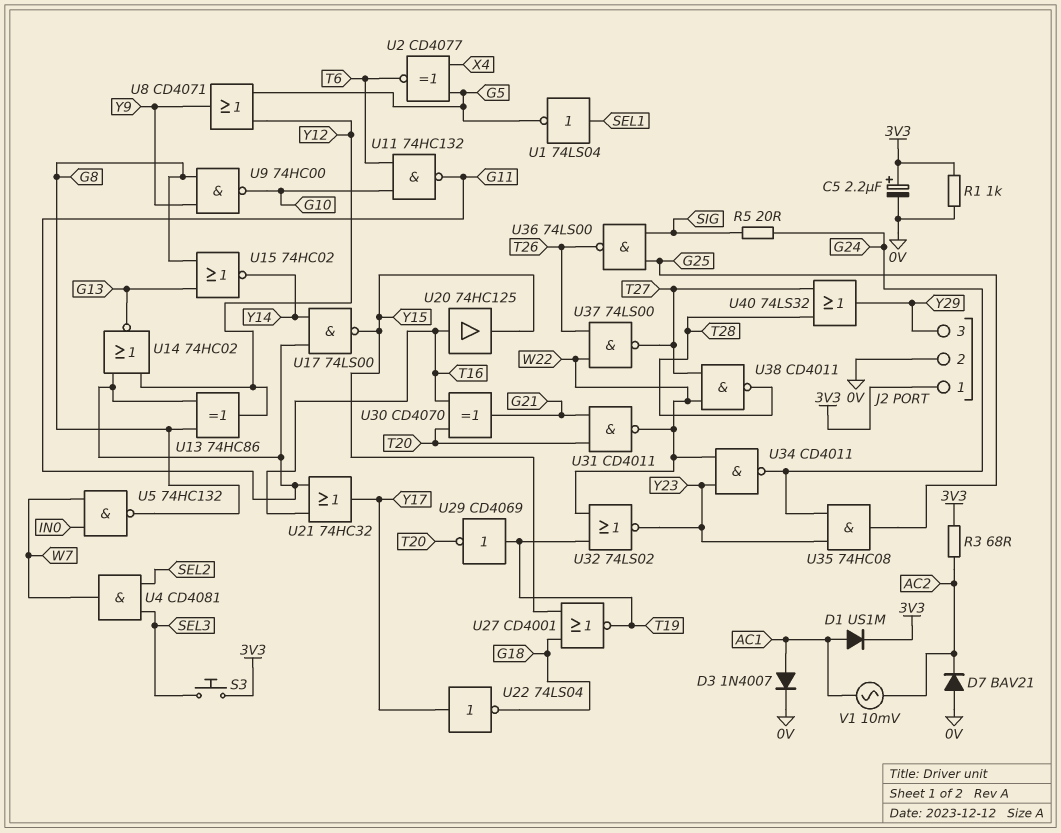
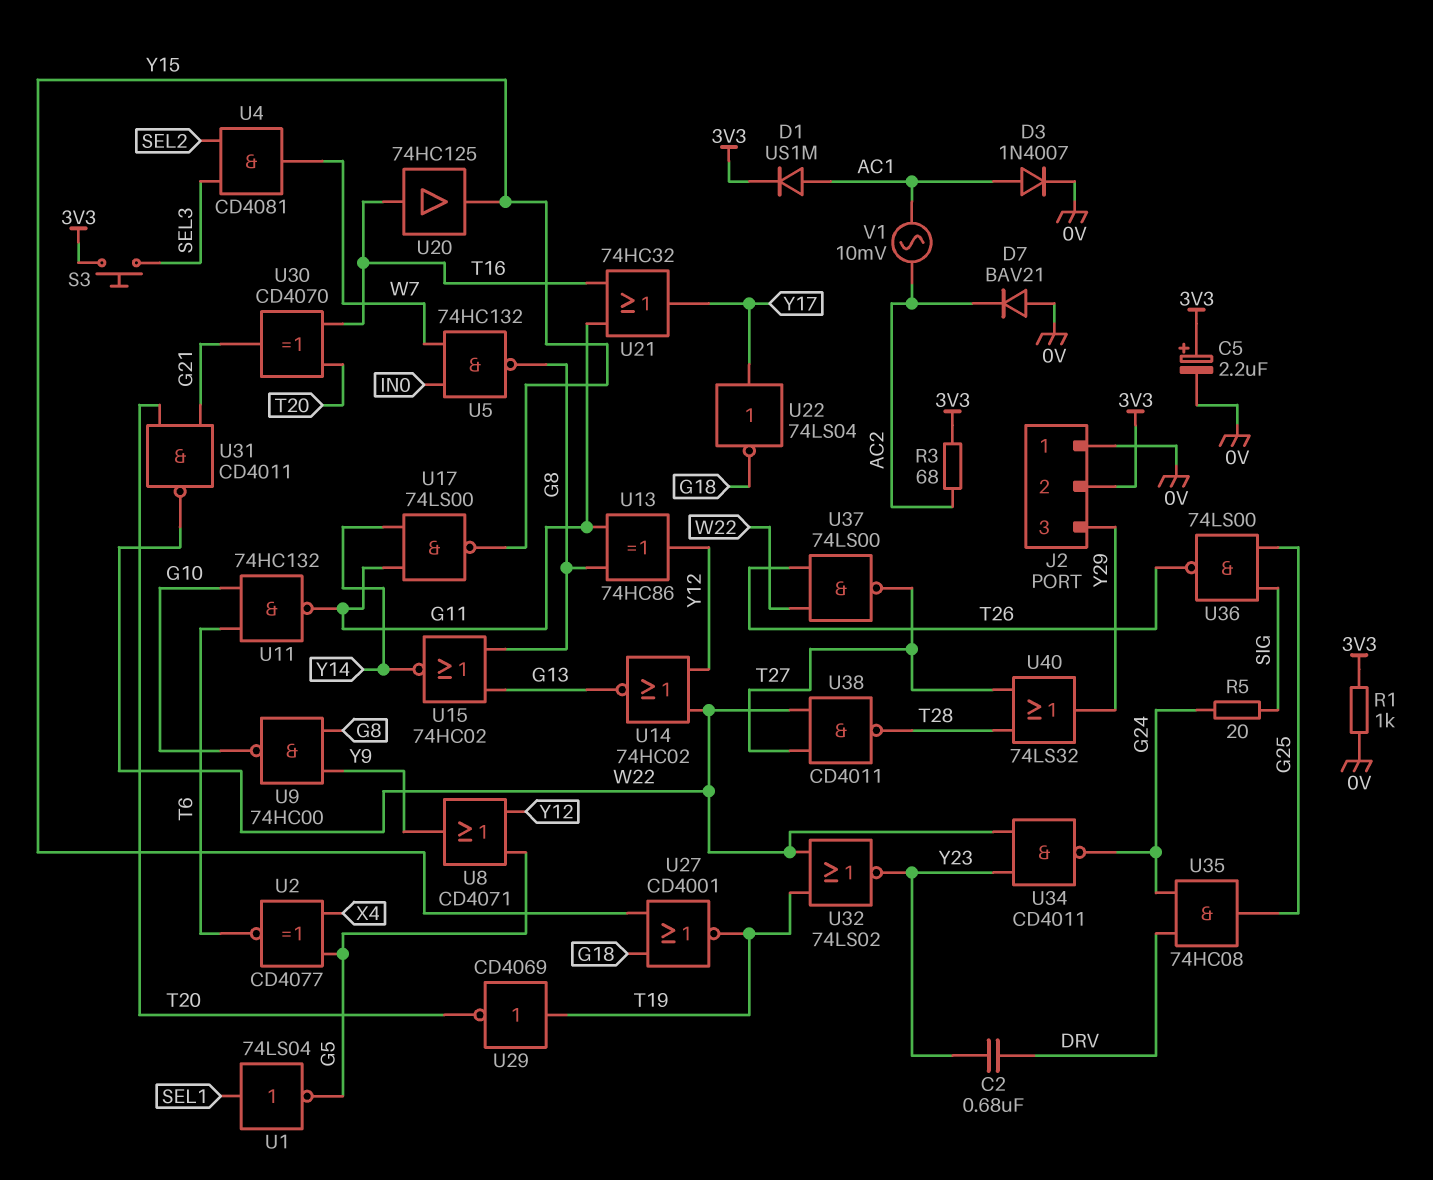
C2: none -> 680nF (DRV, Y23)
J2 pin 1: 3V3 -> 0V
J2 pin 2: 0V -> 3V3
U14: NOR 74HC02 (in G11, in Y12, out G13) -> NOR 74HC02 (in W22, in Y12, out G13)
U35: AND 74HC08 (in G24, in Y23, out G25) -> AND 74HC08 (in DRV, in G24, out G25)

